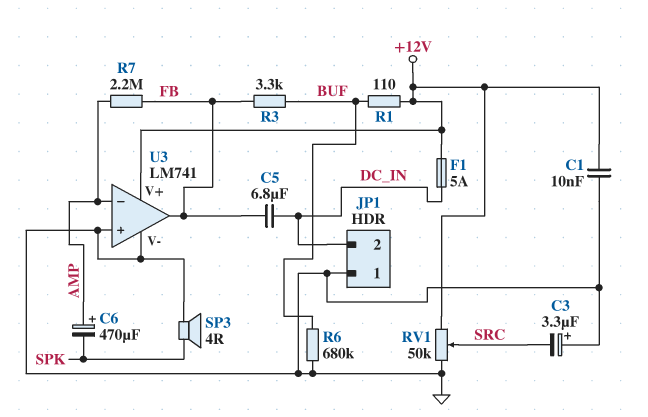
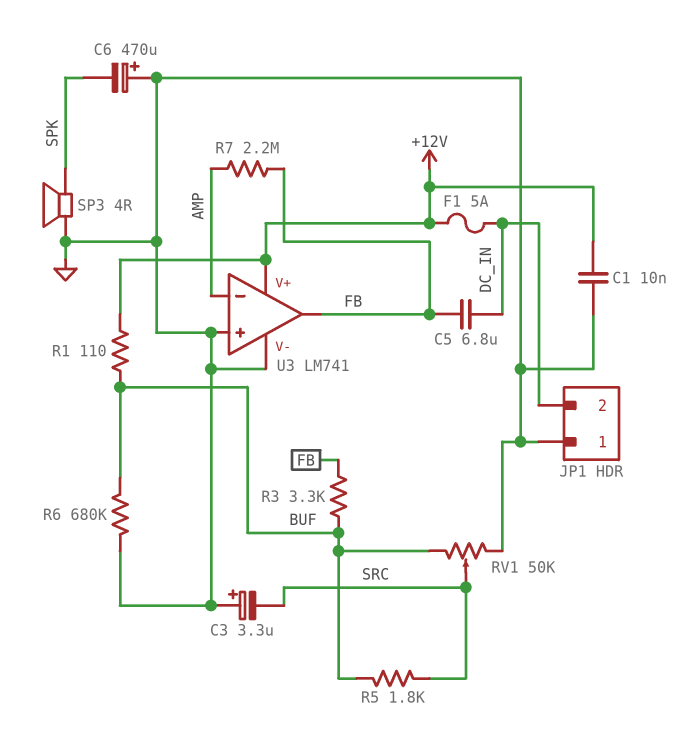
C6: 470uF (plus AMP, minus SPK) -> 470uF (plus GND, minus SPK)
R5: none -> 1.8k (BUF, SRC)
RV1: 50k (+12V, GND, wiper SRC) -> 50k (BUF, GND, wiper SRC)

